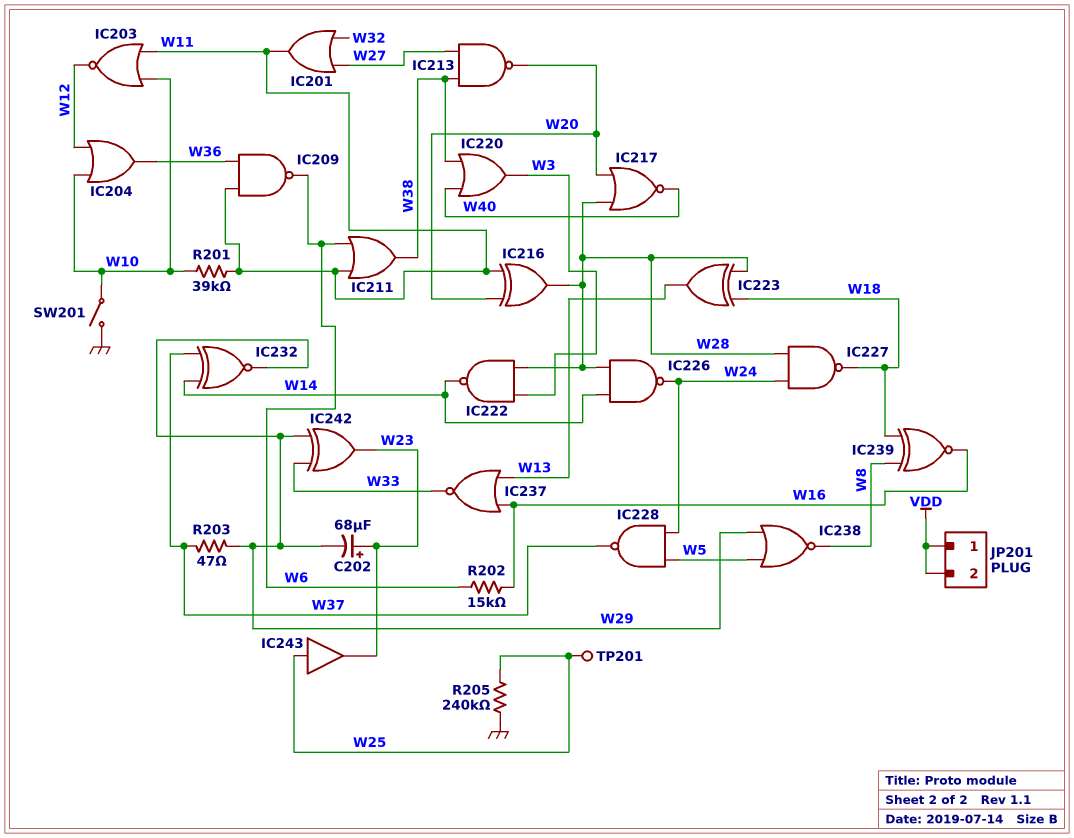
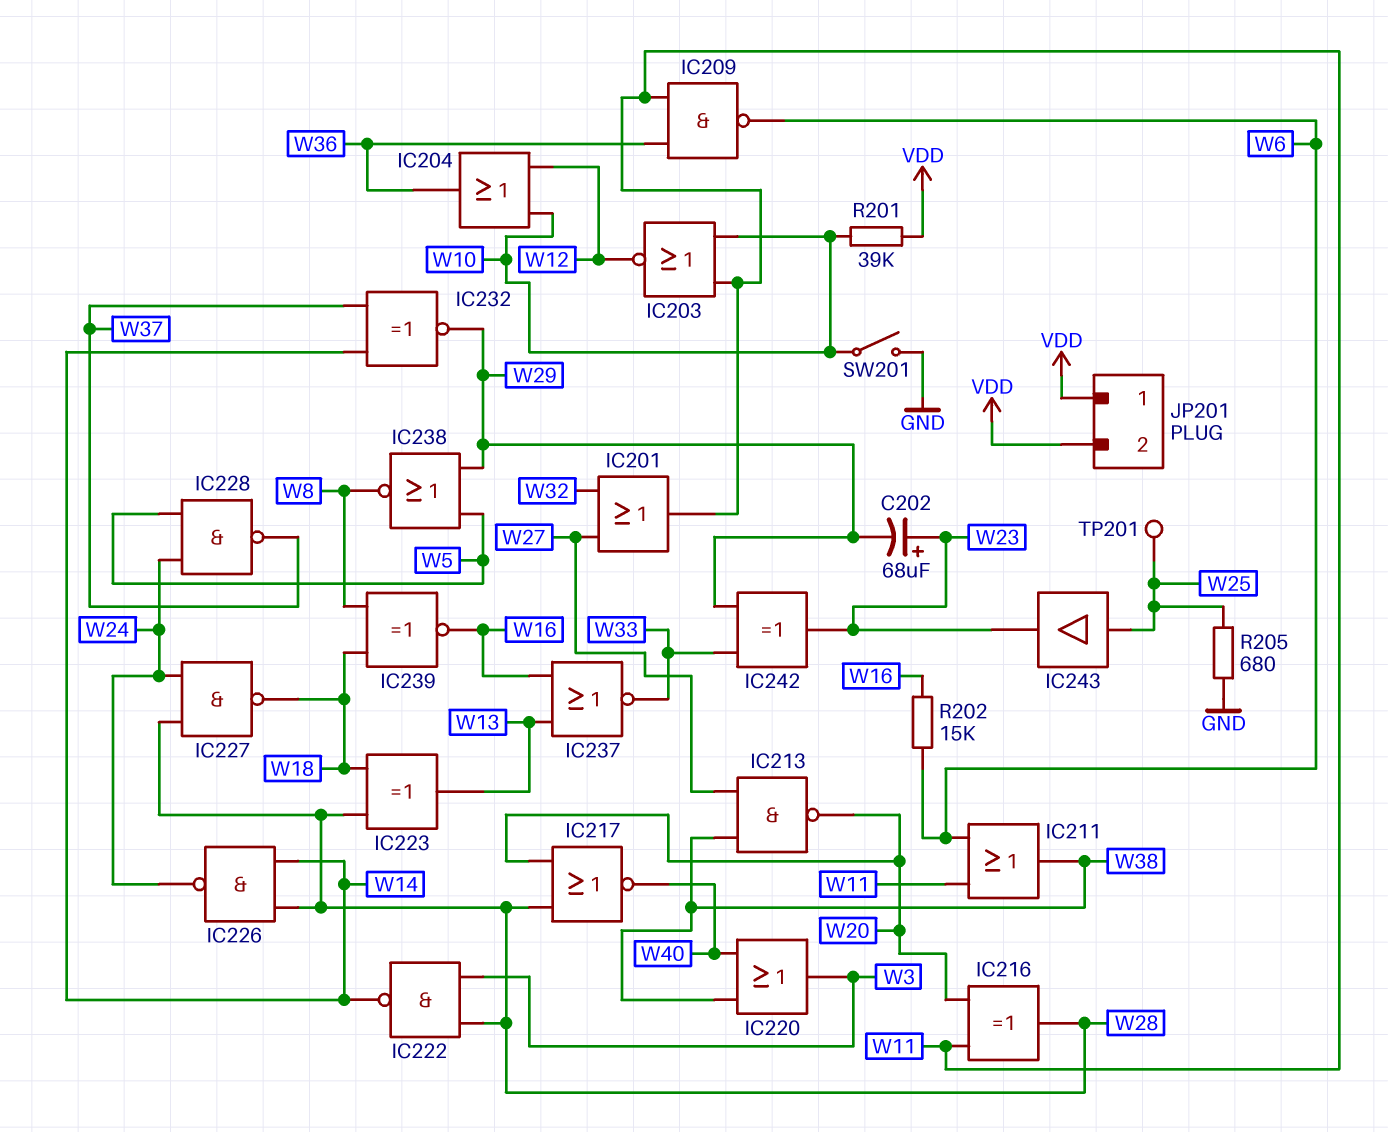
R201: 39k (W10, W11) -> 39k (VDD, W10)
R203: 47 (W29, W37) -> none
R205: 240k (GND, W25) -> 680 (GND, W25)

